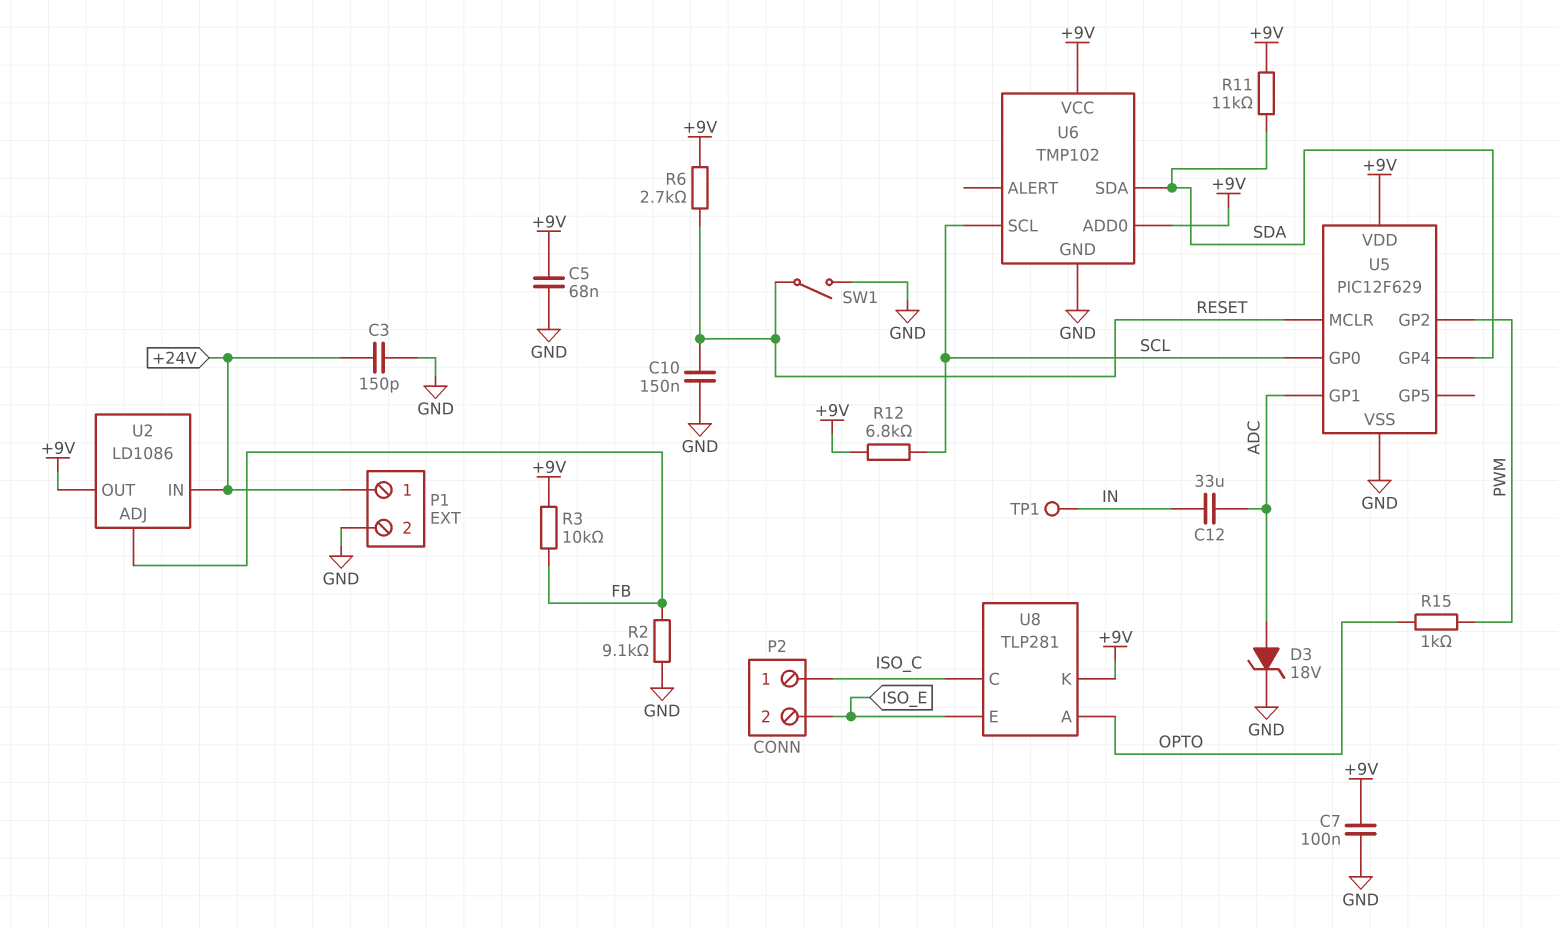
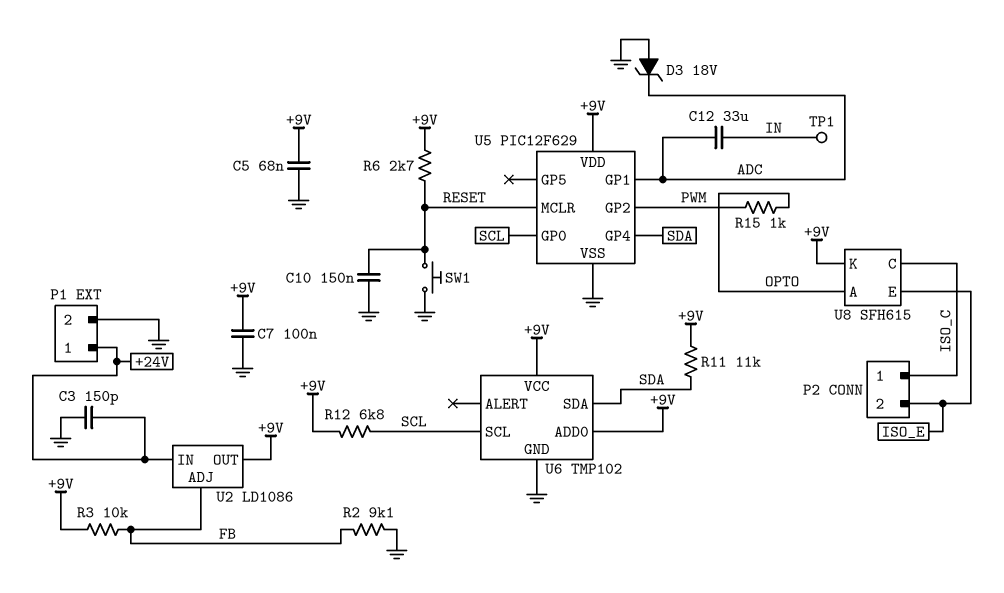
D3: zener 18V (A ADC, K GND) -> zener 18V (A GND, K ADC)
SW1: switch (GND, RESET) -> button (GND, RESET)
U8: TLP281 -> SFH615

